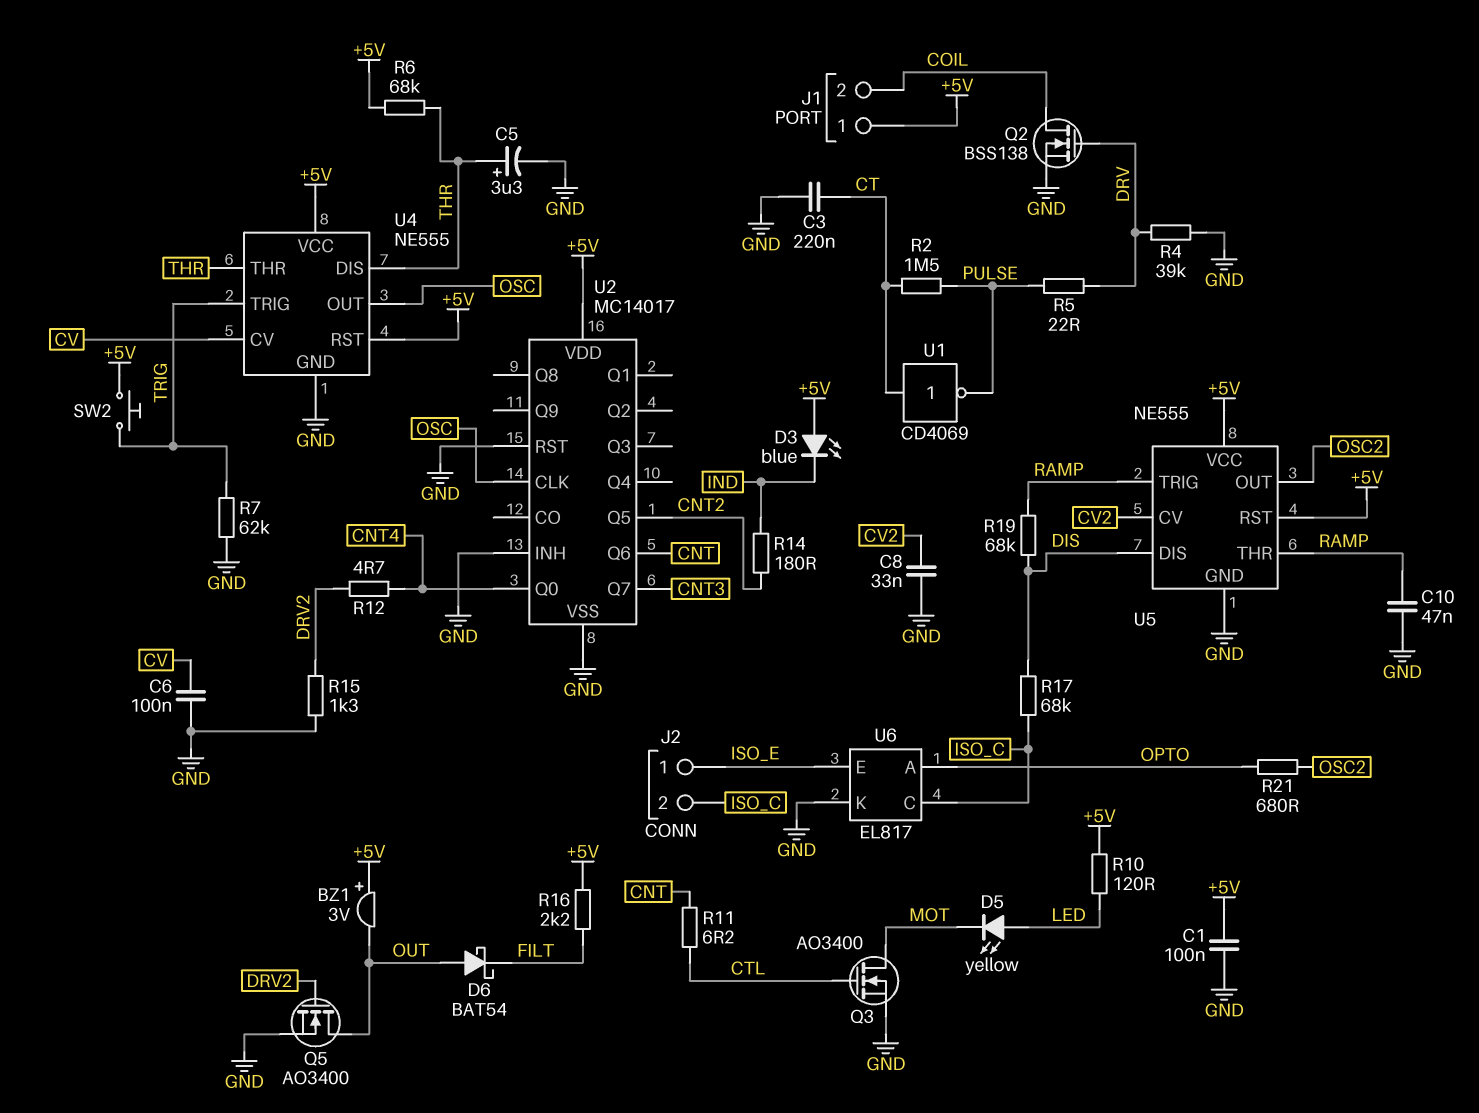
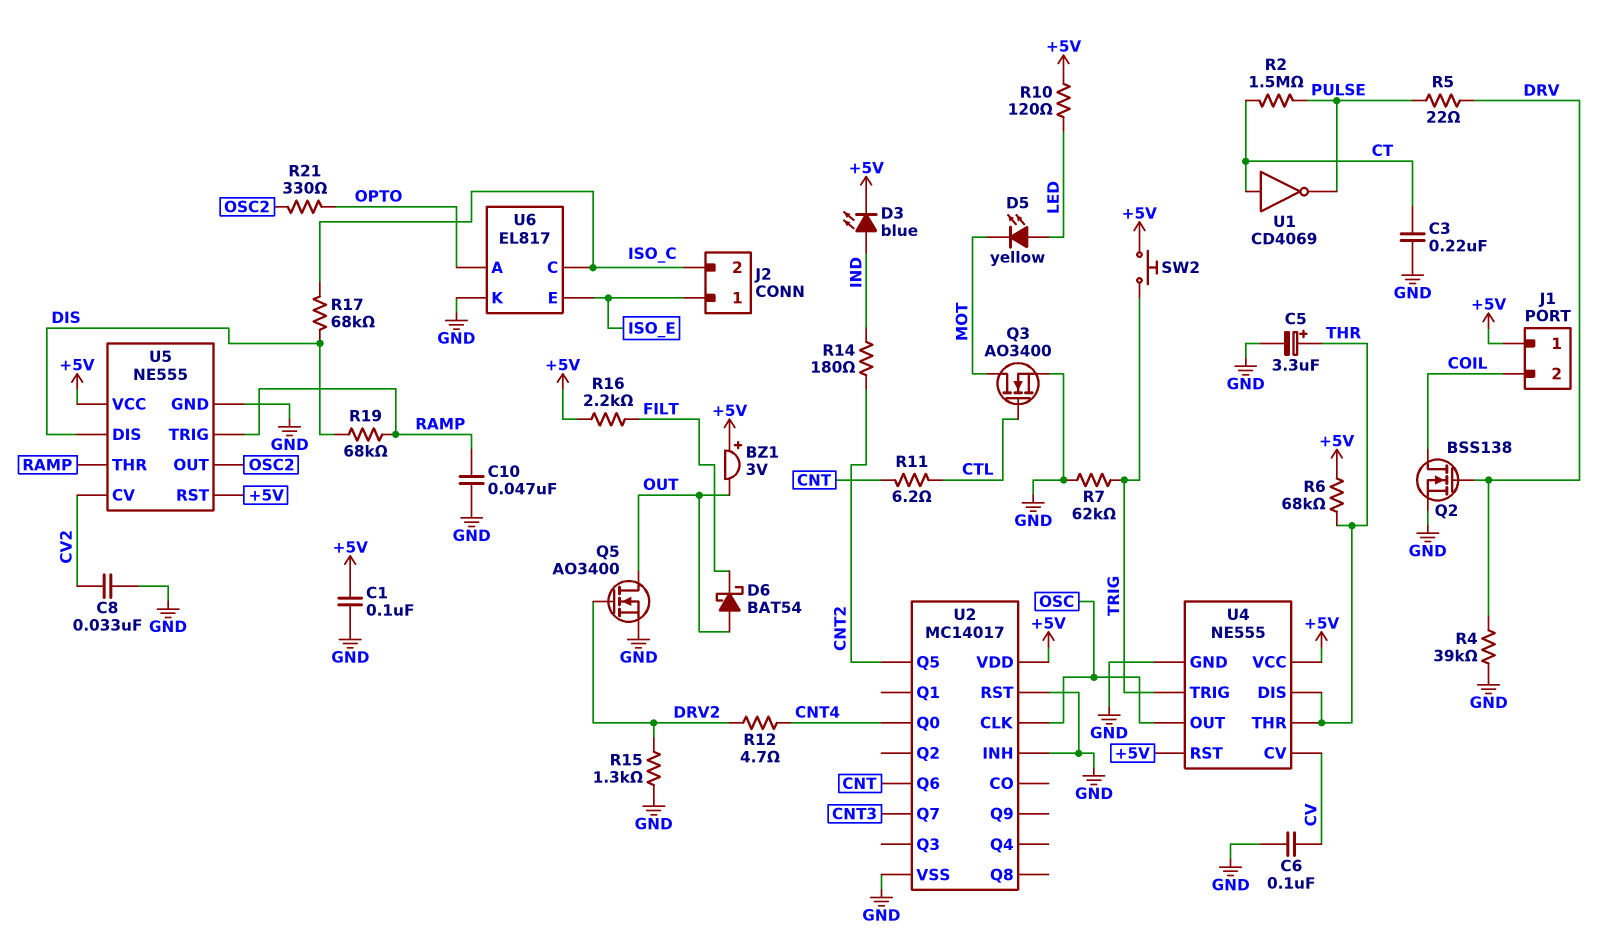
D3: LED blue (A +5V, K IND) -> LED blue (A IND, K +5V)
R21: 680 (OPTO, OSC2) -> 330 (OPTO, OSC2)

